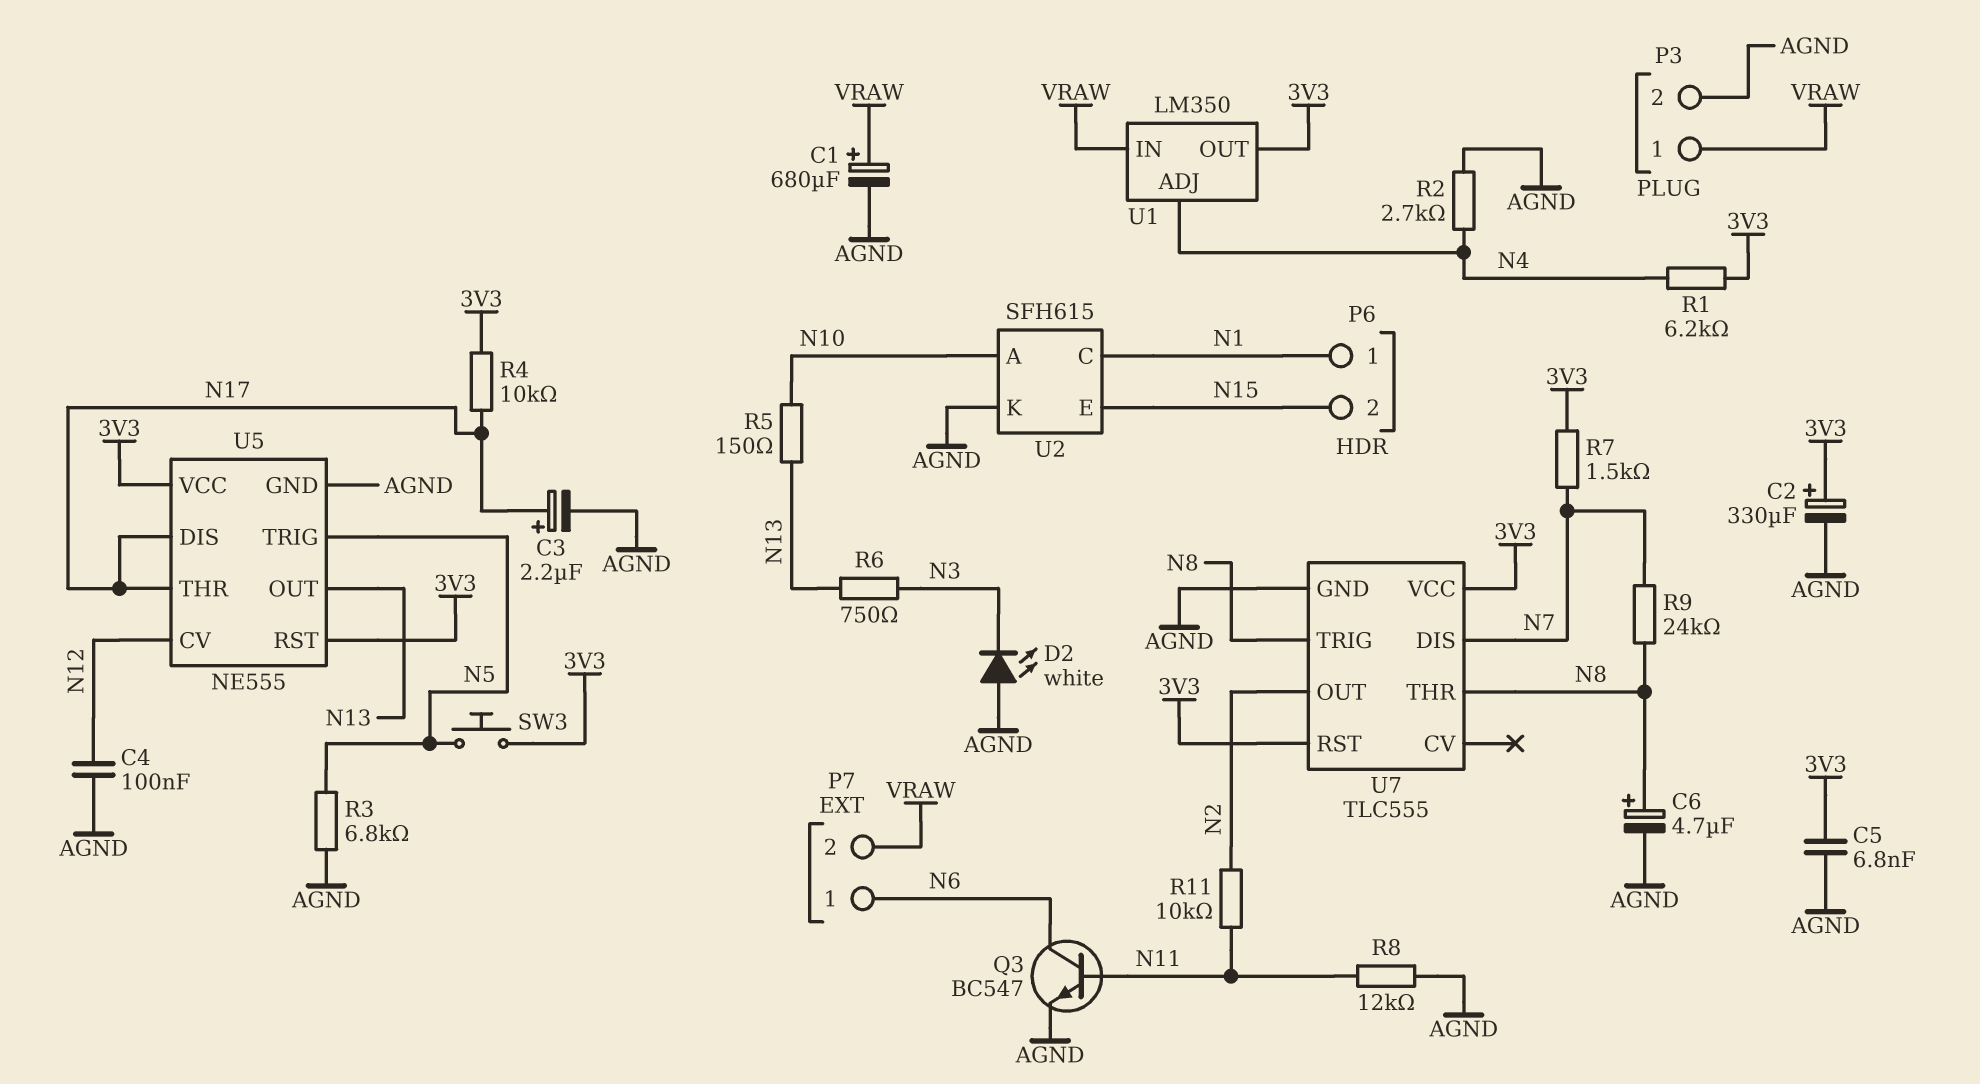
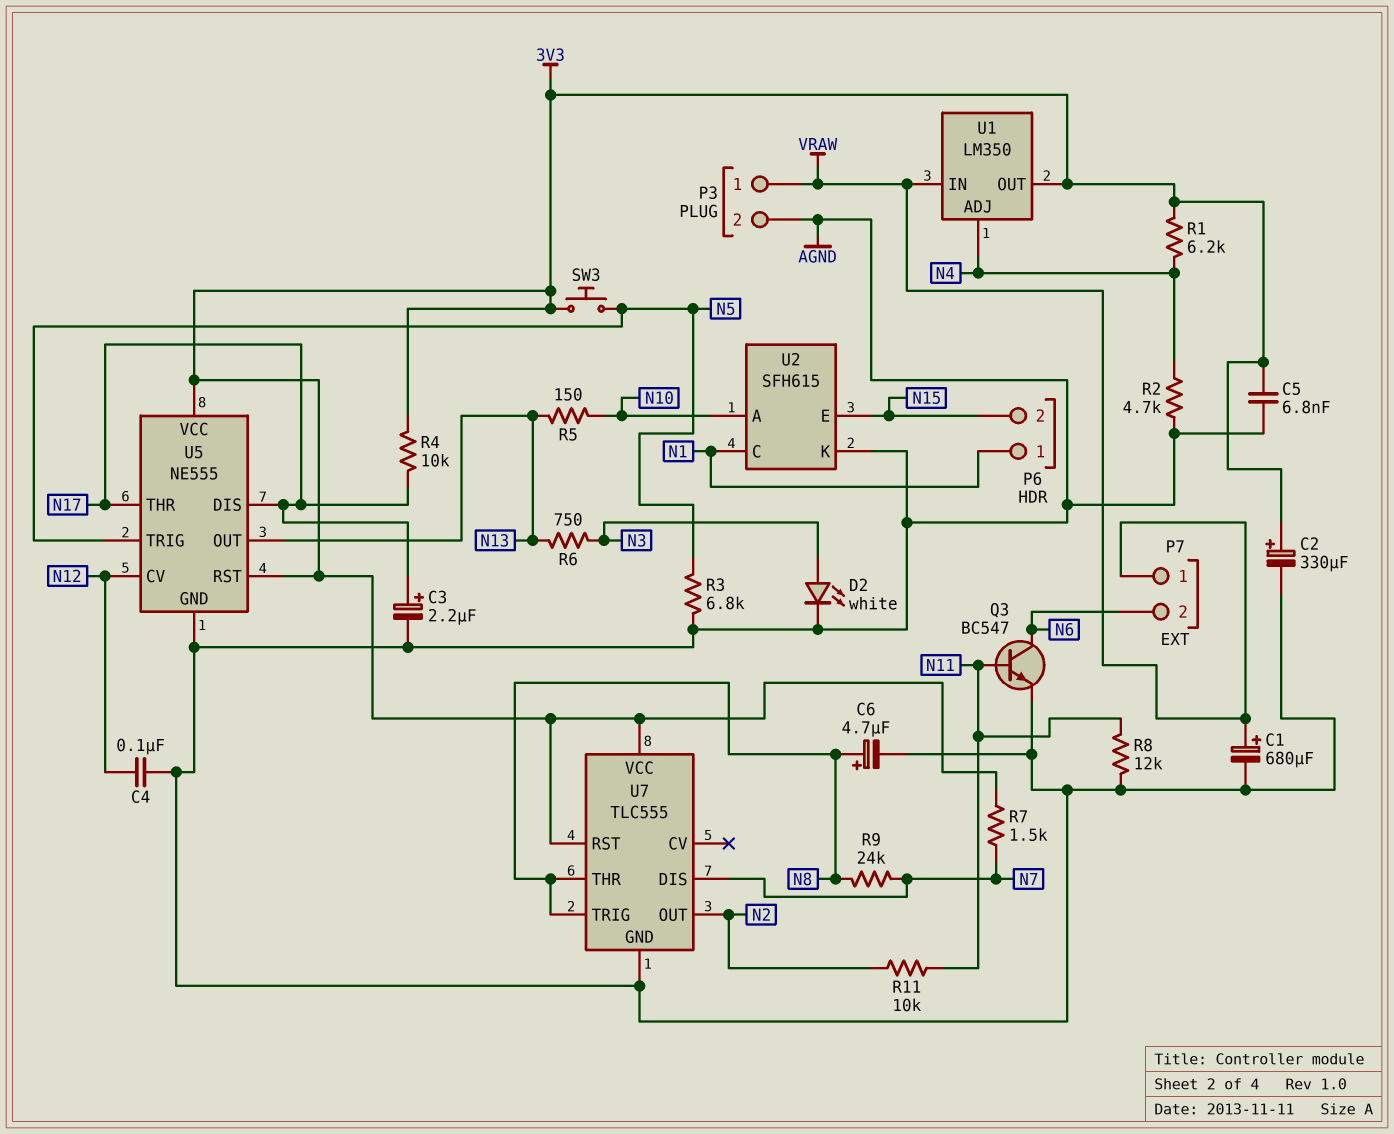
D2: LED white (A AGND, K N3) -> LED white (A N3, K AGND)
P7 pin 1: N6 -> VRAW
P7 pin 2: VRAW -> N6
R2: 2.7k (AGND, N4) -> 4.7k (AGND, N4)

